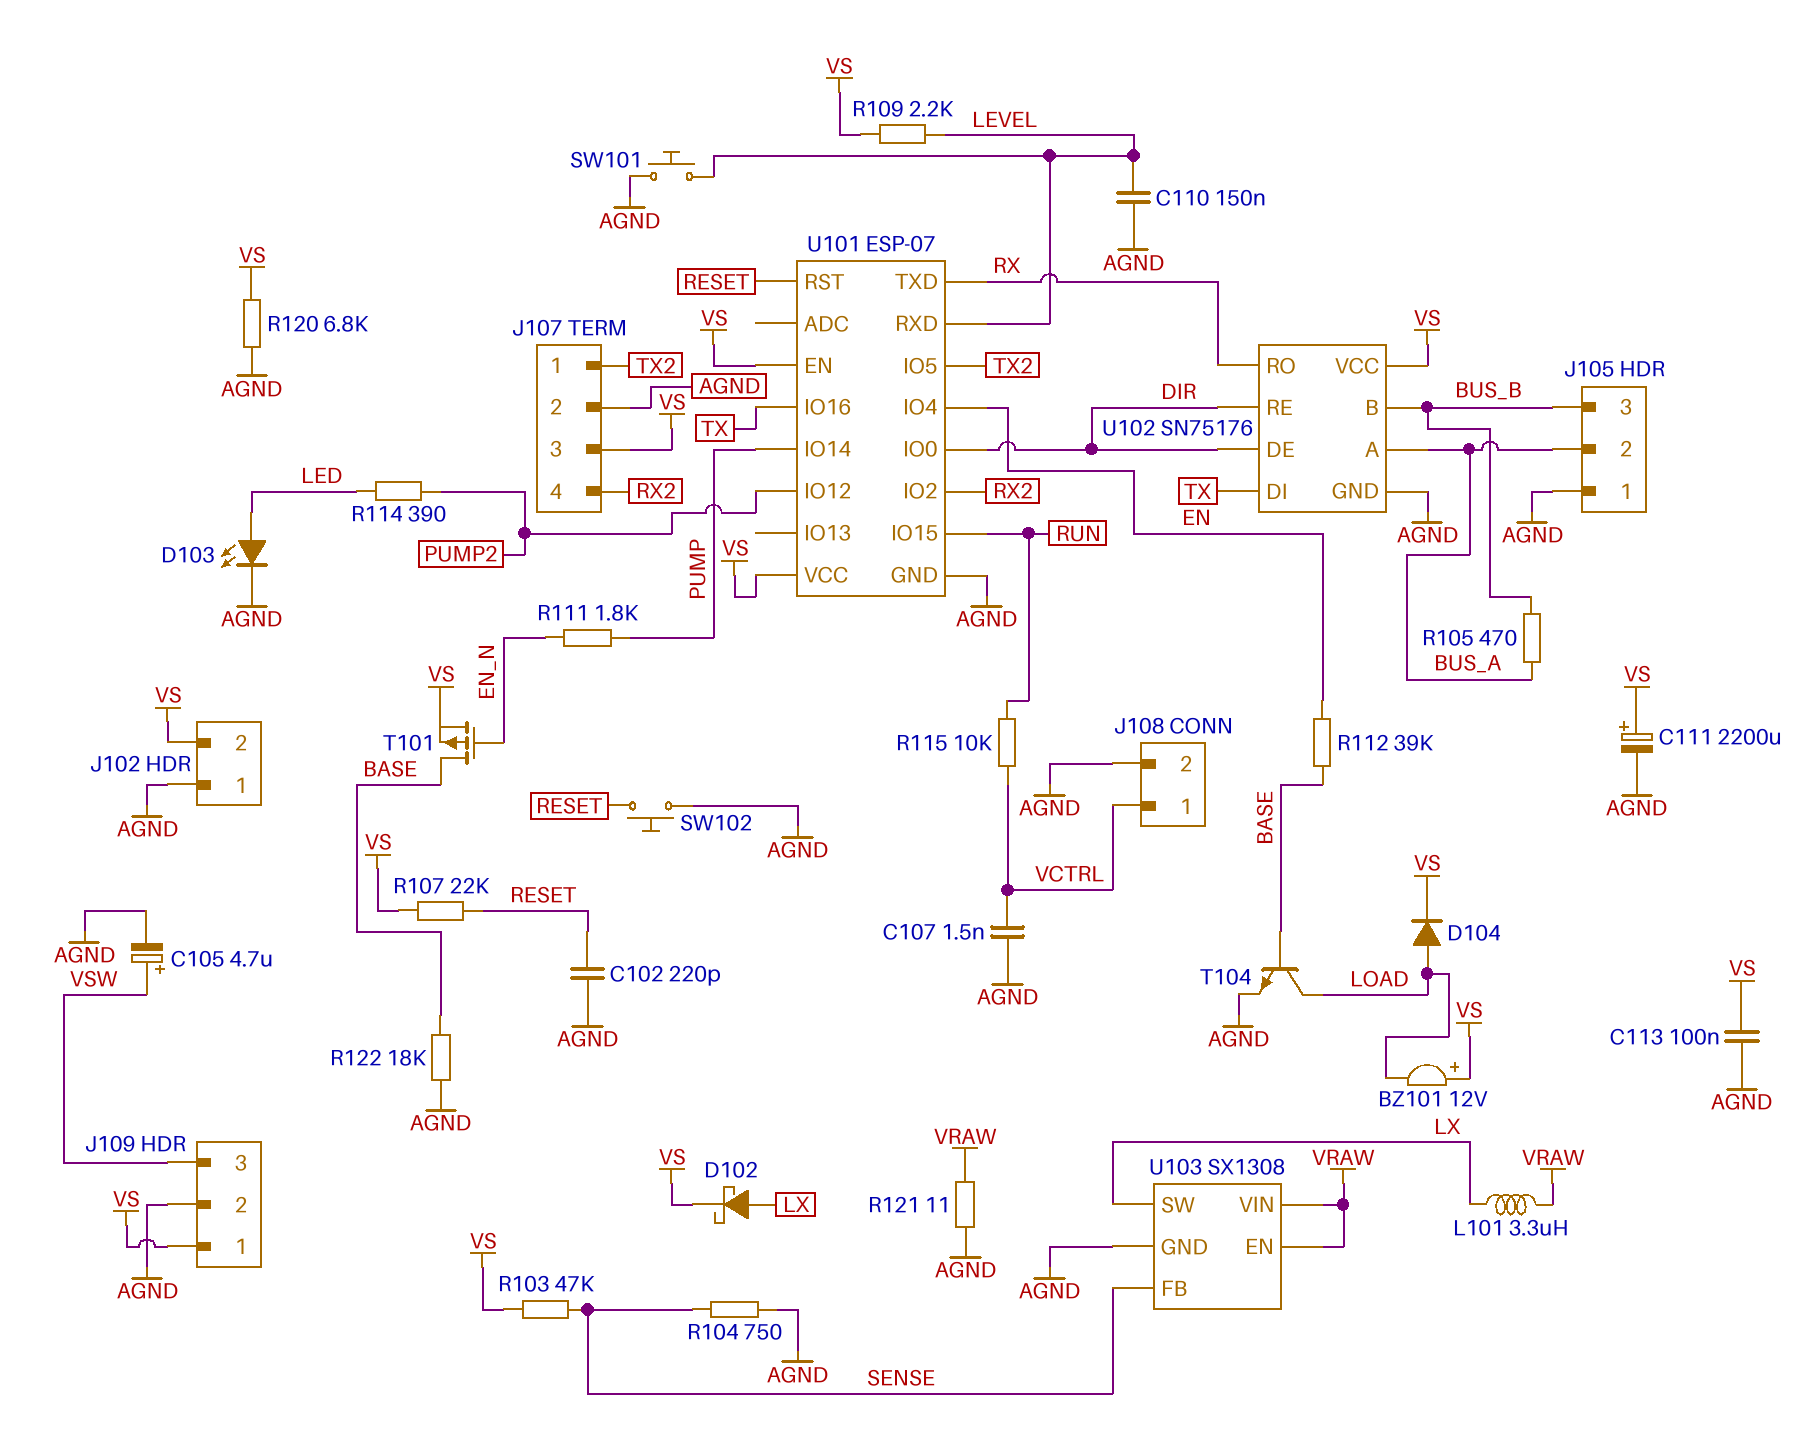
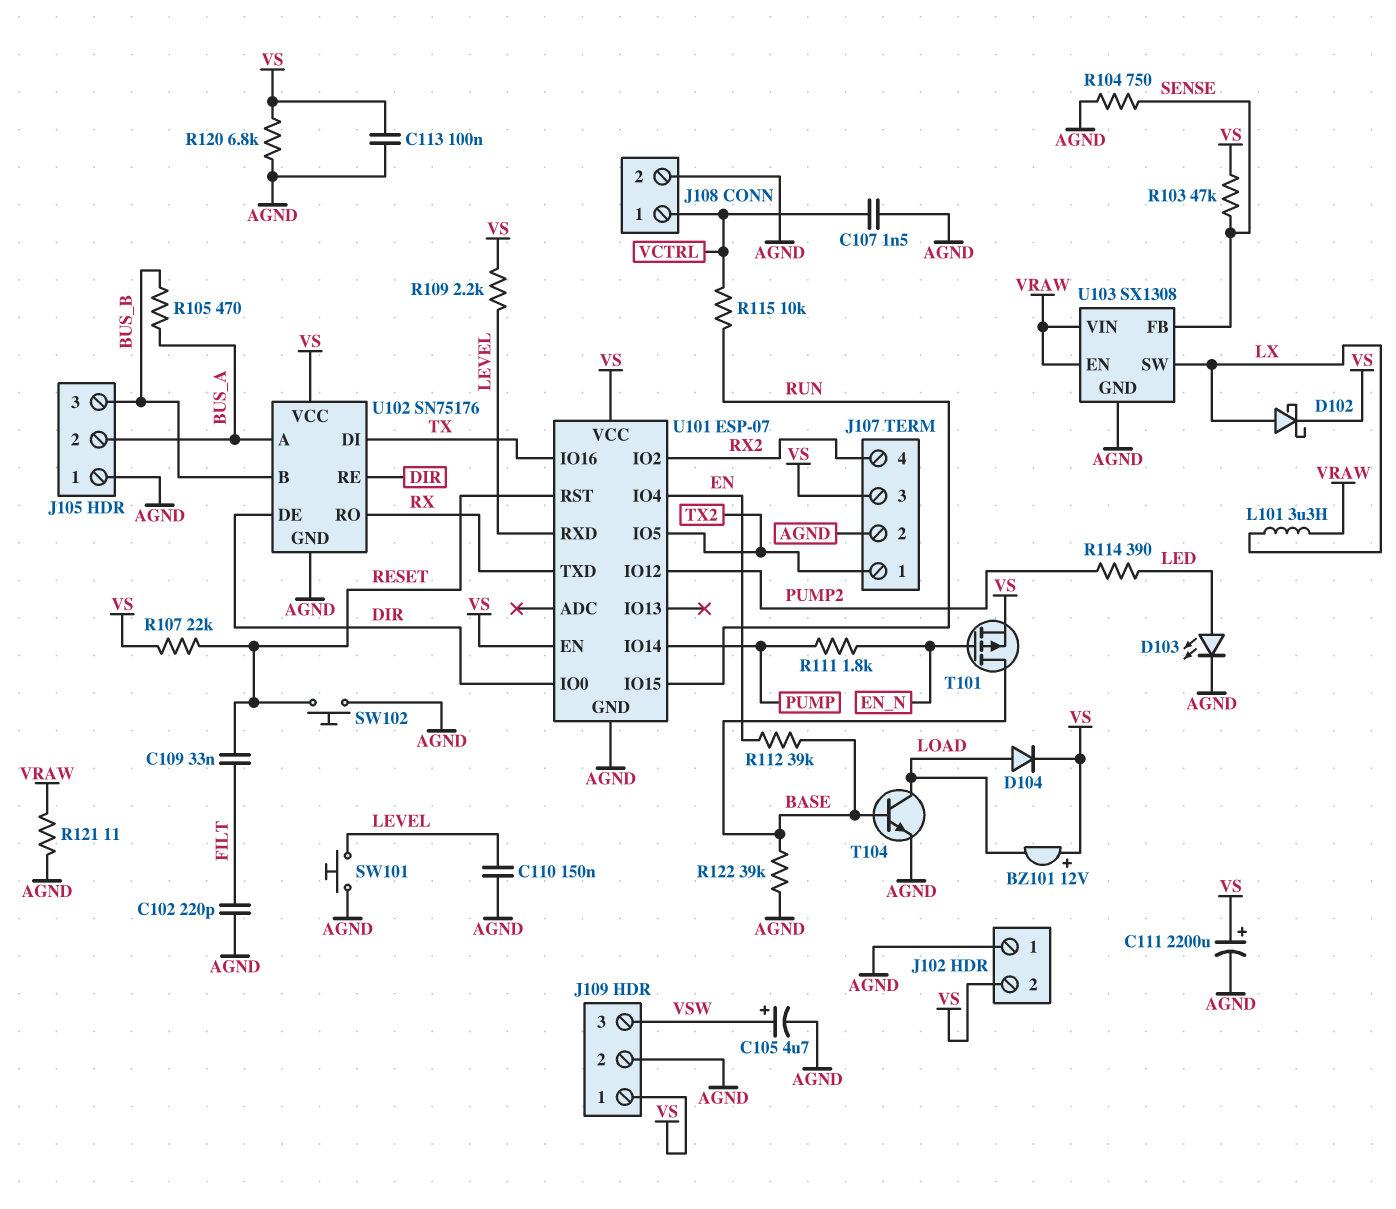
C102: 220pF (AGND, RESET) -> 220pF (AGND, FILT)
C109: none -> 33nF (FILT, RESET)
R122: 18k (AGND, BASE) -> 39k (AGND, BASE)

